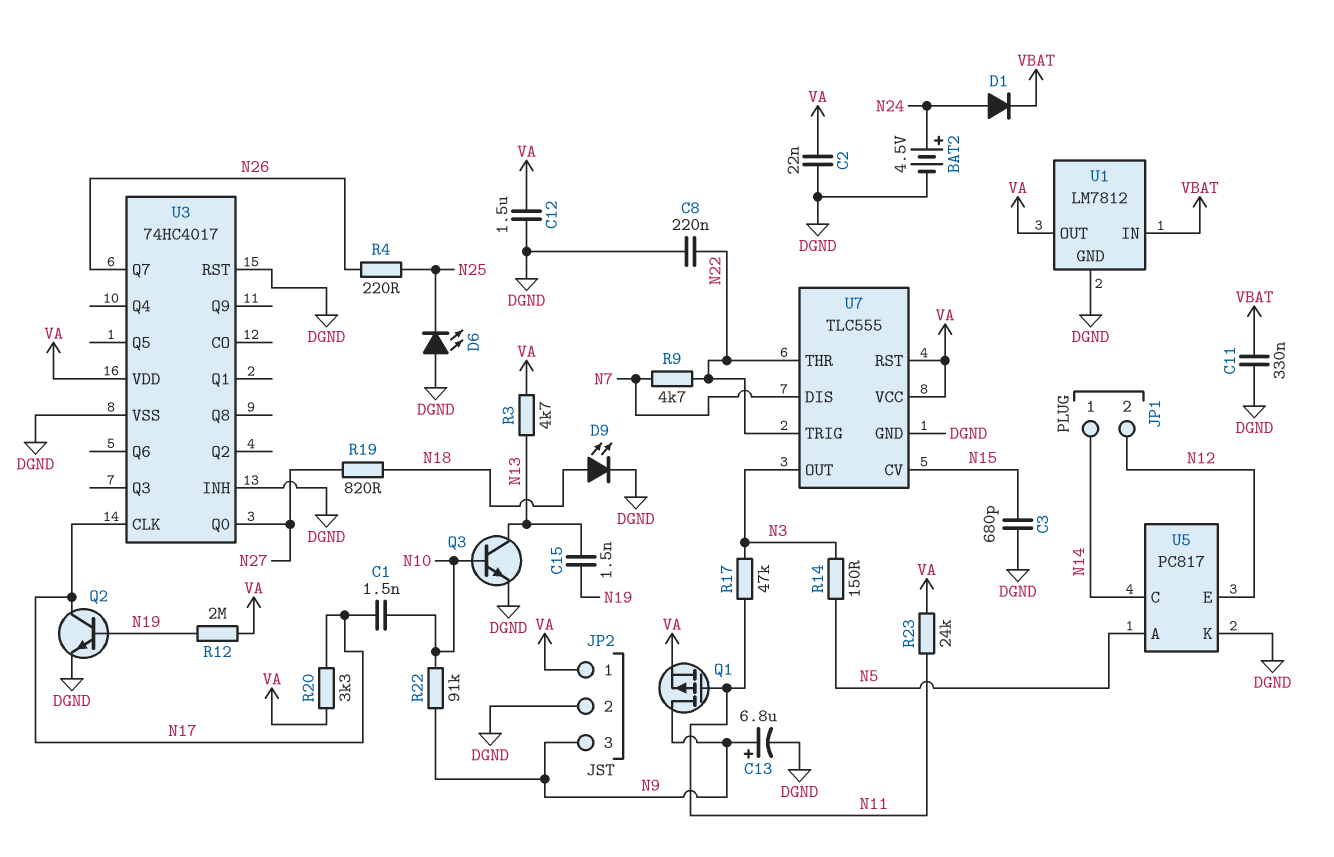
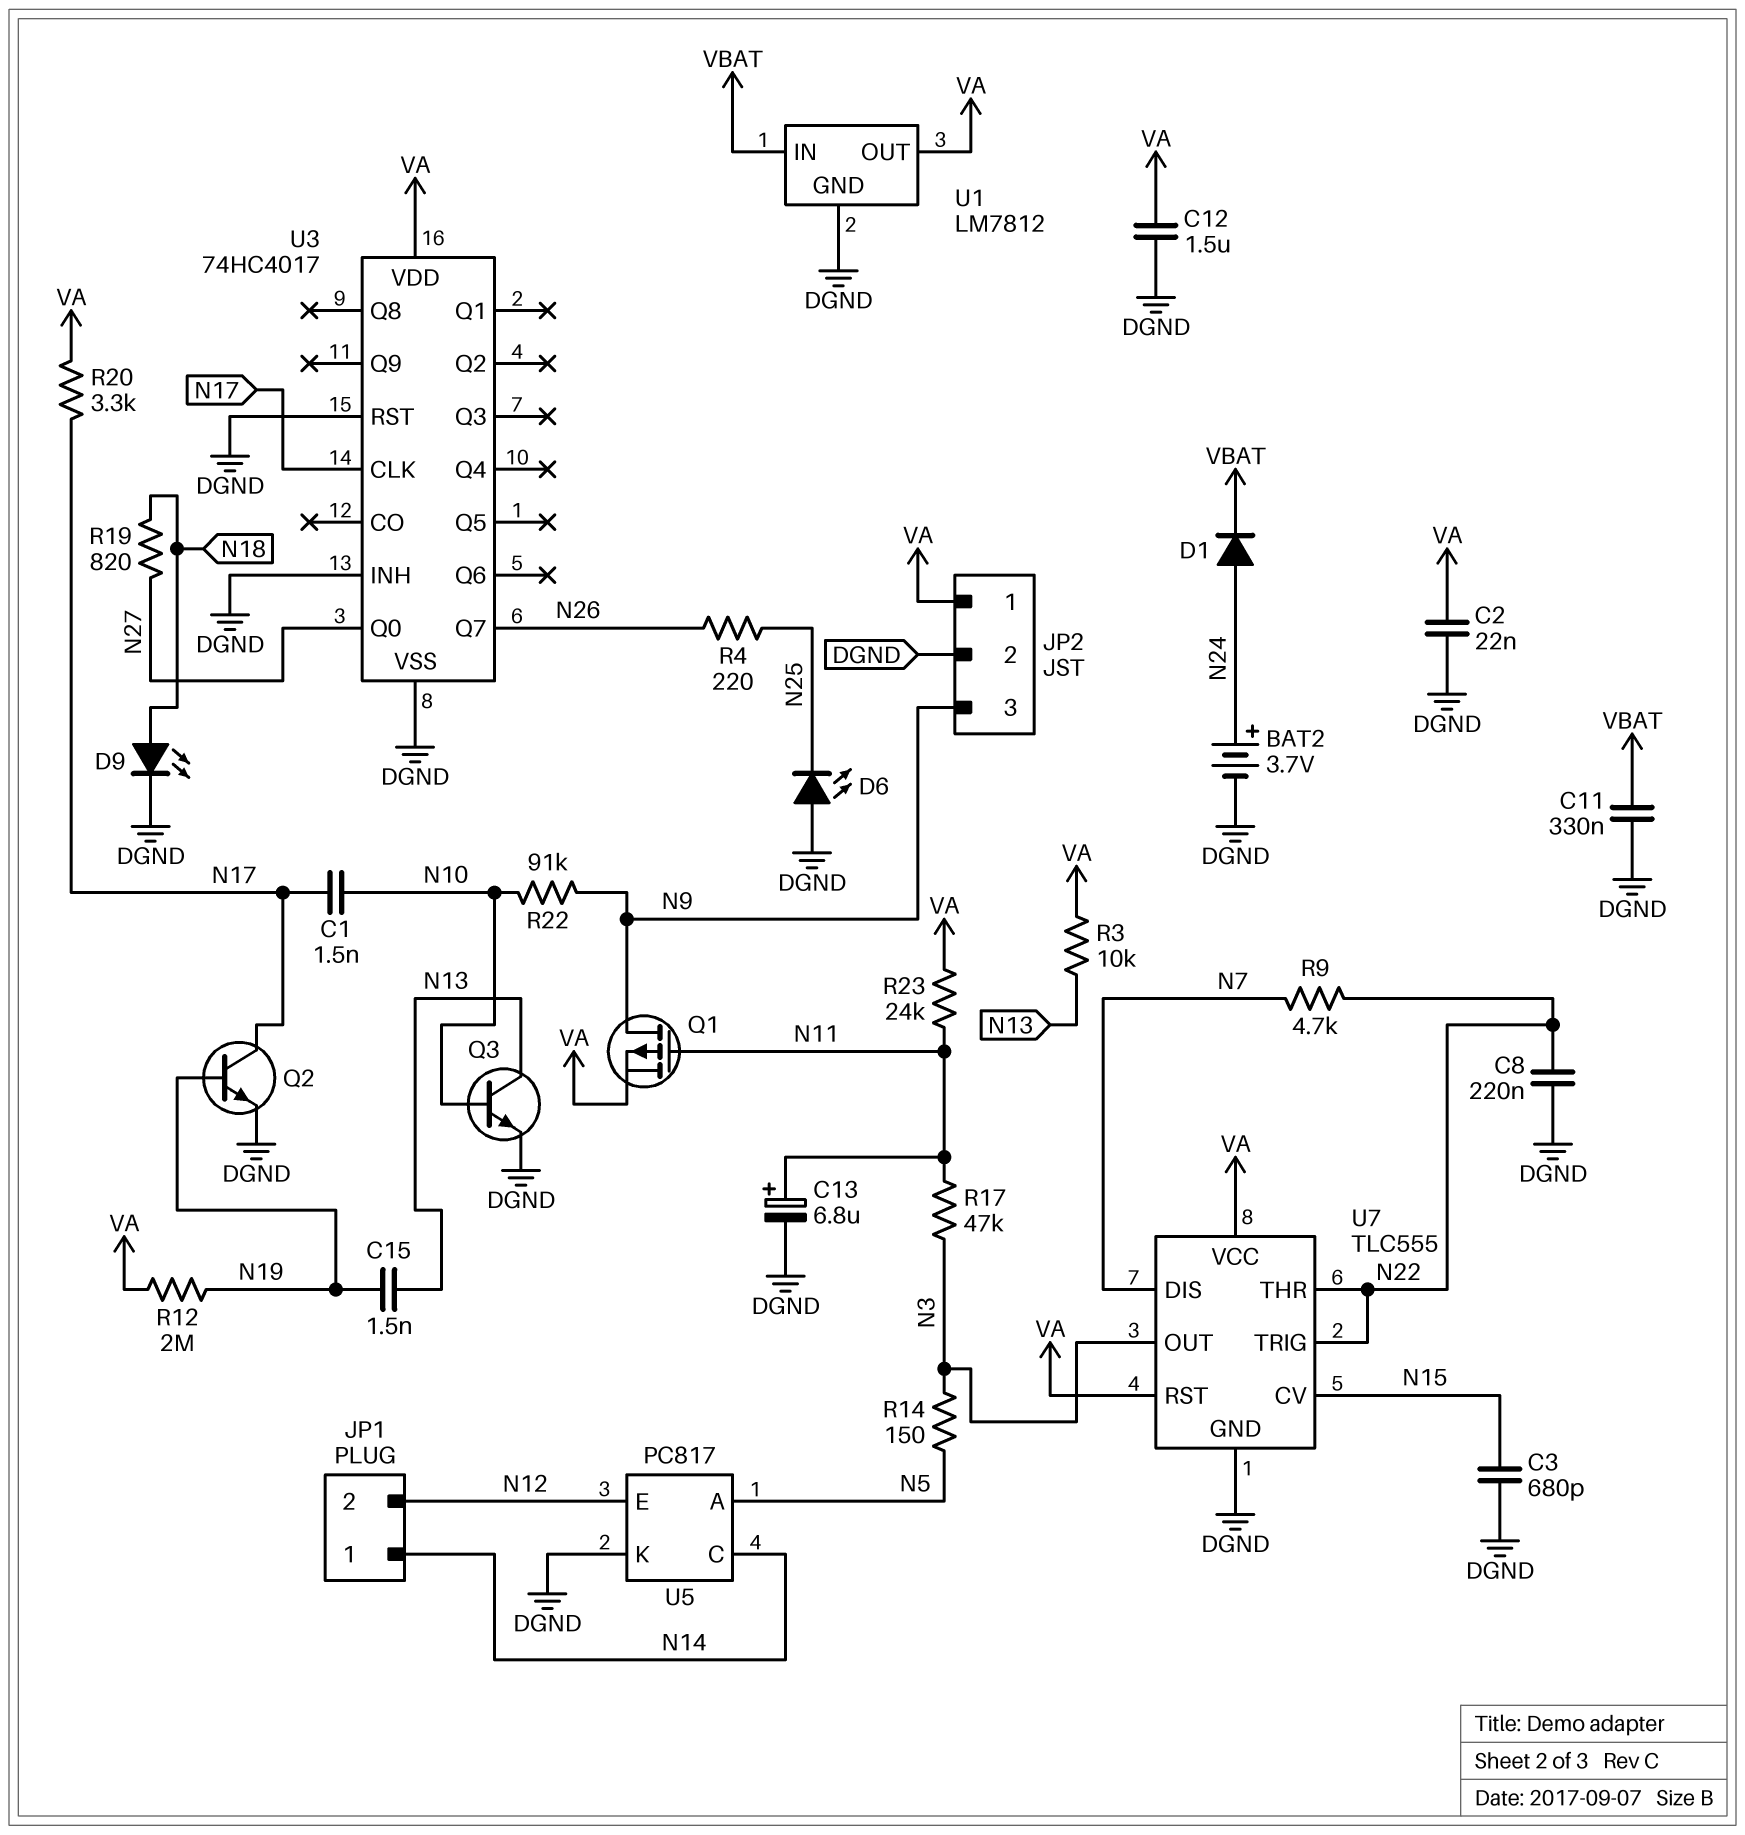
BAT2: 4.5V (plus N24, minus DGND) -> 3.7V (plus N24, minus DGND)
C13: 6.8uF (plus N9, minus DGND) -> 6.8uF (plus N11, minus DGND)
R3: 4.7k (N13, VA) -> 10k (N13, VA)

